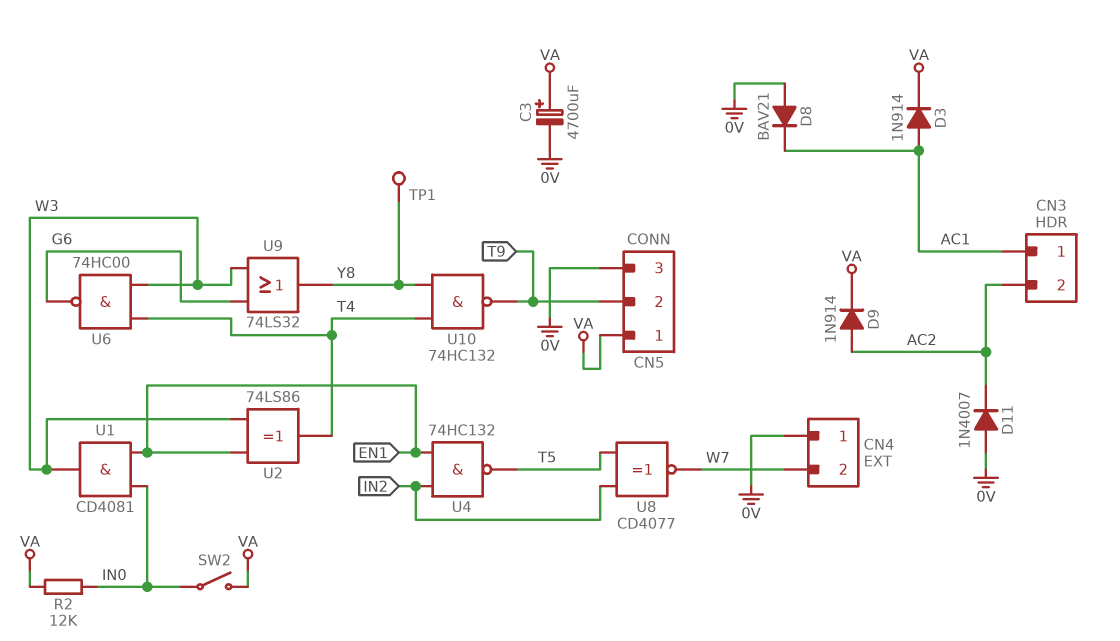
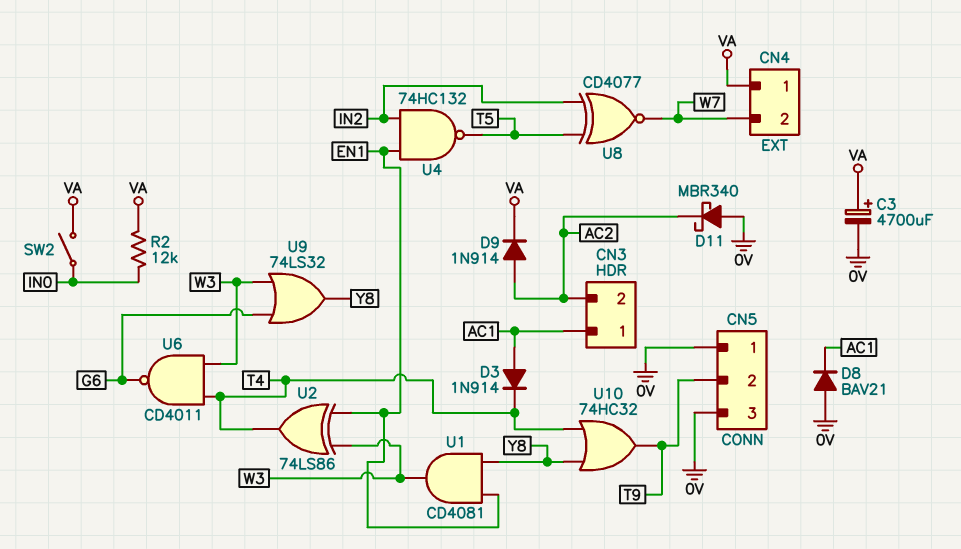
CN4 pin 1: 0V -> VA
CN5 pin 1: VA -> 0V
D3: diode 1N914 (A AC1, K VA) -> diode 1N914 (A AC1, K T4)
D11: diode 1N4007 (A 0V, K AC2) -> schottky MBR340 (A 0V, K AC2)
TP1: test point (Y8) -> none
U1: AND CD4081 (in EN1, in IN0, out W3) -> AND CD4081 (in EN1, in Y8, out W3)
U6: NAND 74HC00 (in T4, in W3, out G6) -> NAND CD4011 (in T4, in W3, out G6)
U10: NAND 74HC132 (in T4, in Y8, out T9) -> OR 74HC32 (in T4, in Y8, out T9)

